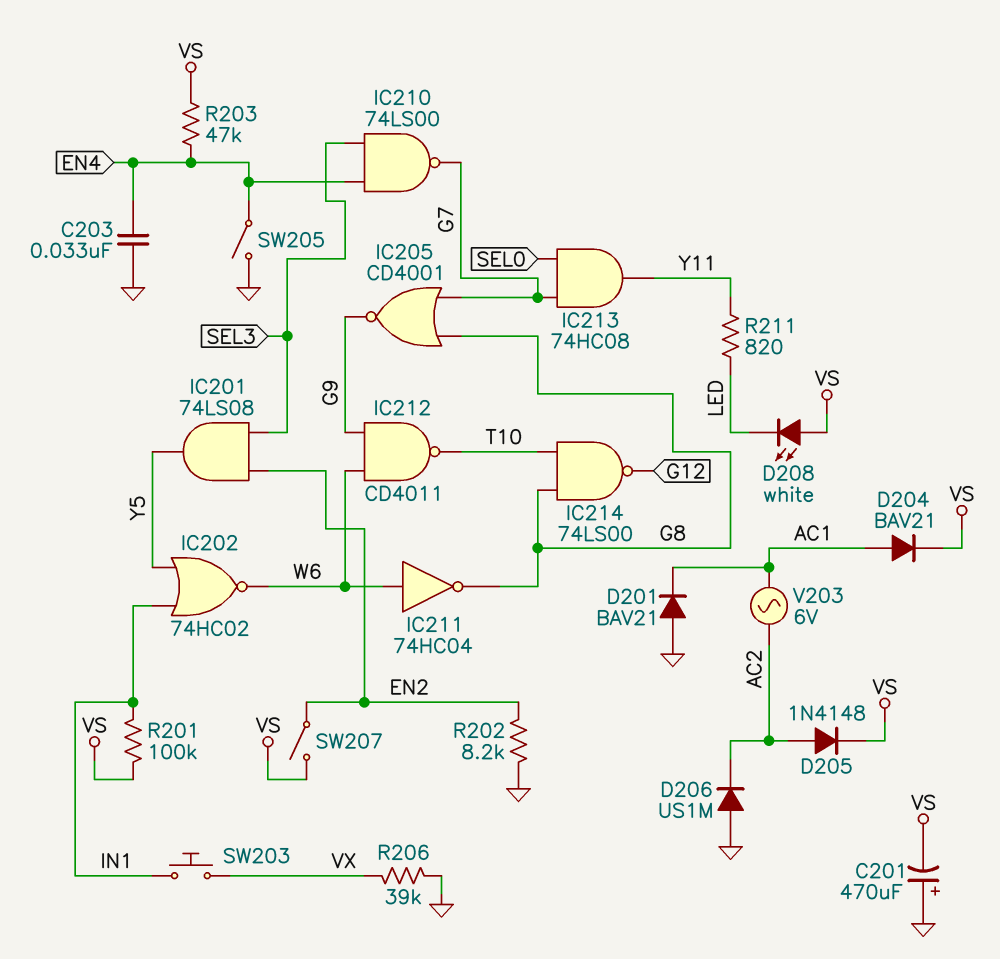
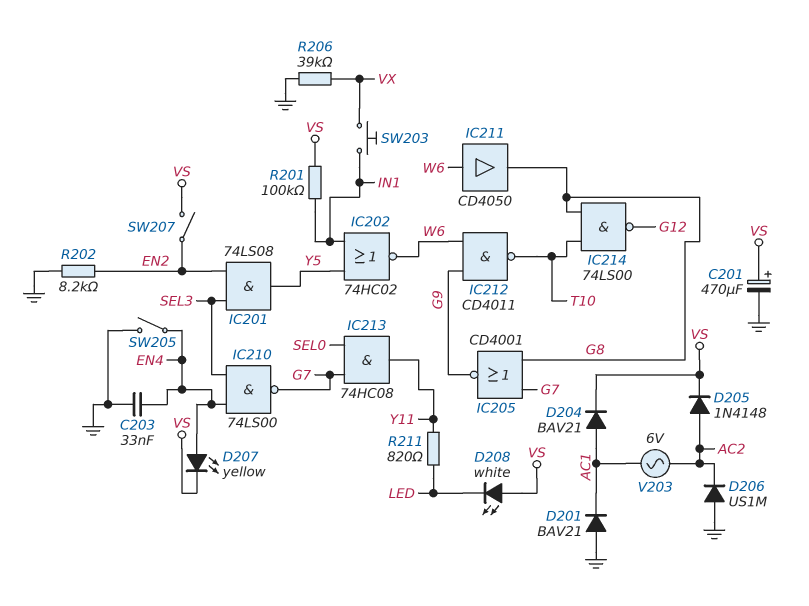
C201: 470uF (plus GND, minus VS) -> 470uF (plus VS, minus GND)
D207: none -> LED yellow (A EN4, K VS)
IC211: NOT 74HC04 (in W6, out G8) -> buffer CD4050 (in W6, out G8)
R203: 47k (EN4, VS) -> none

